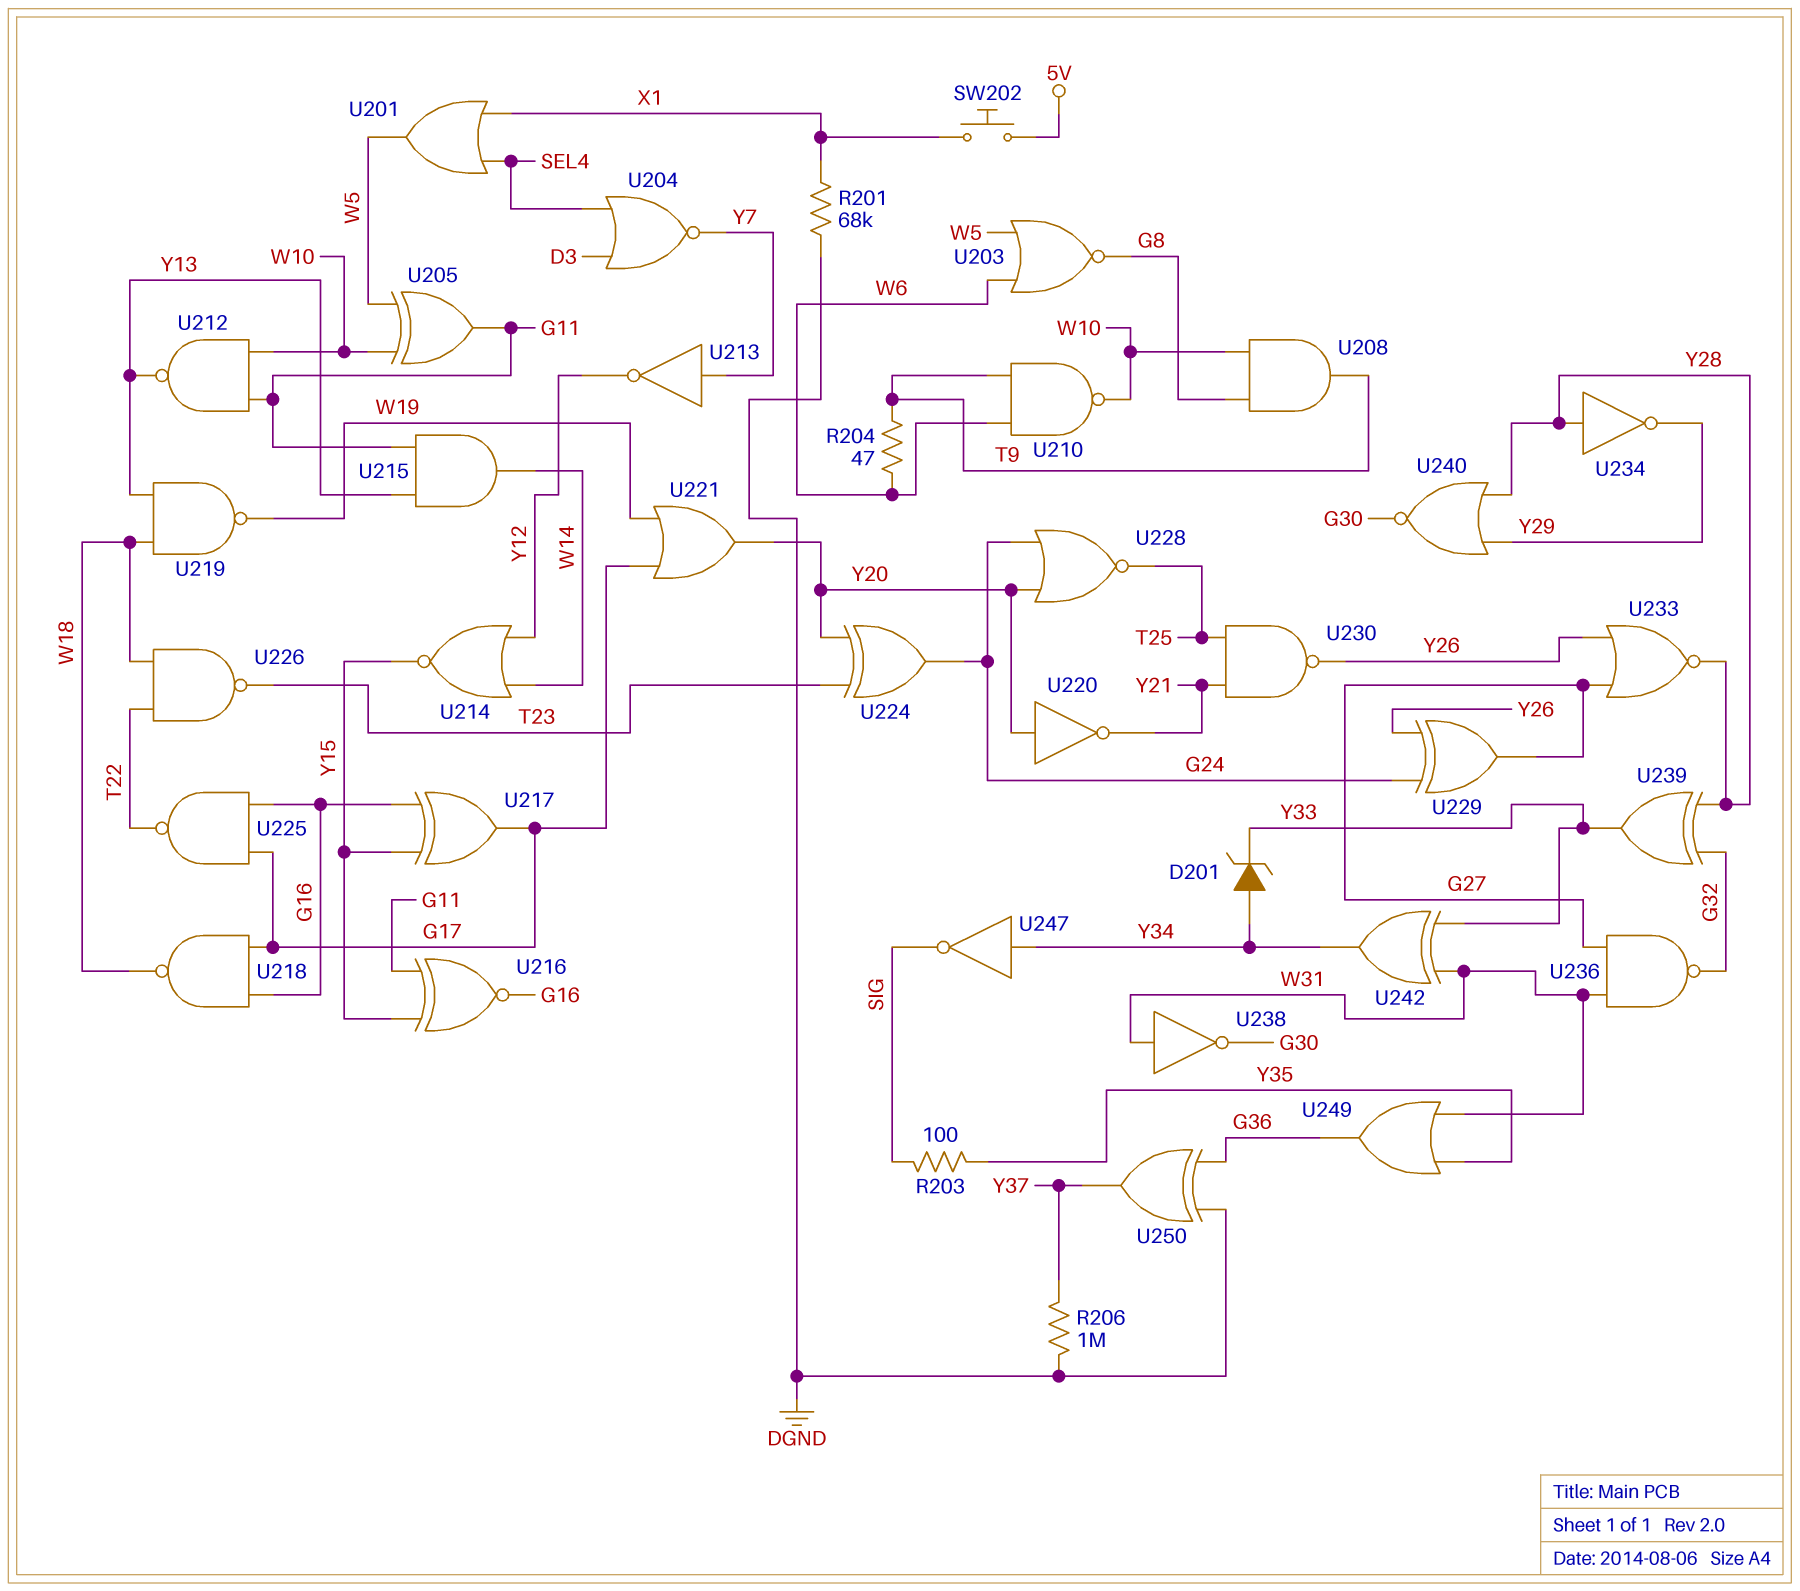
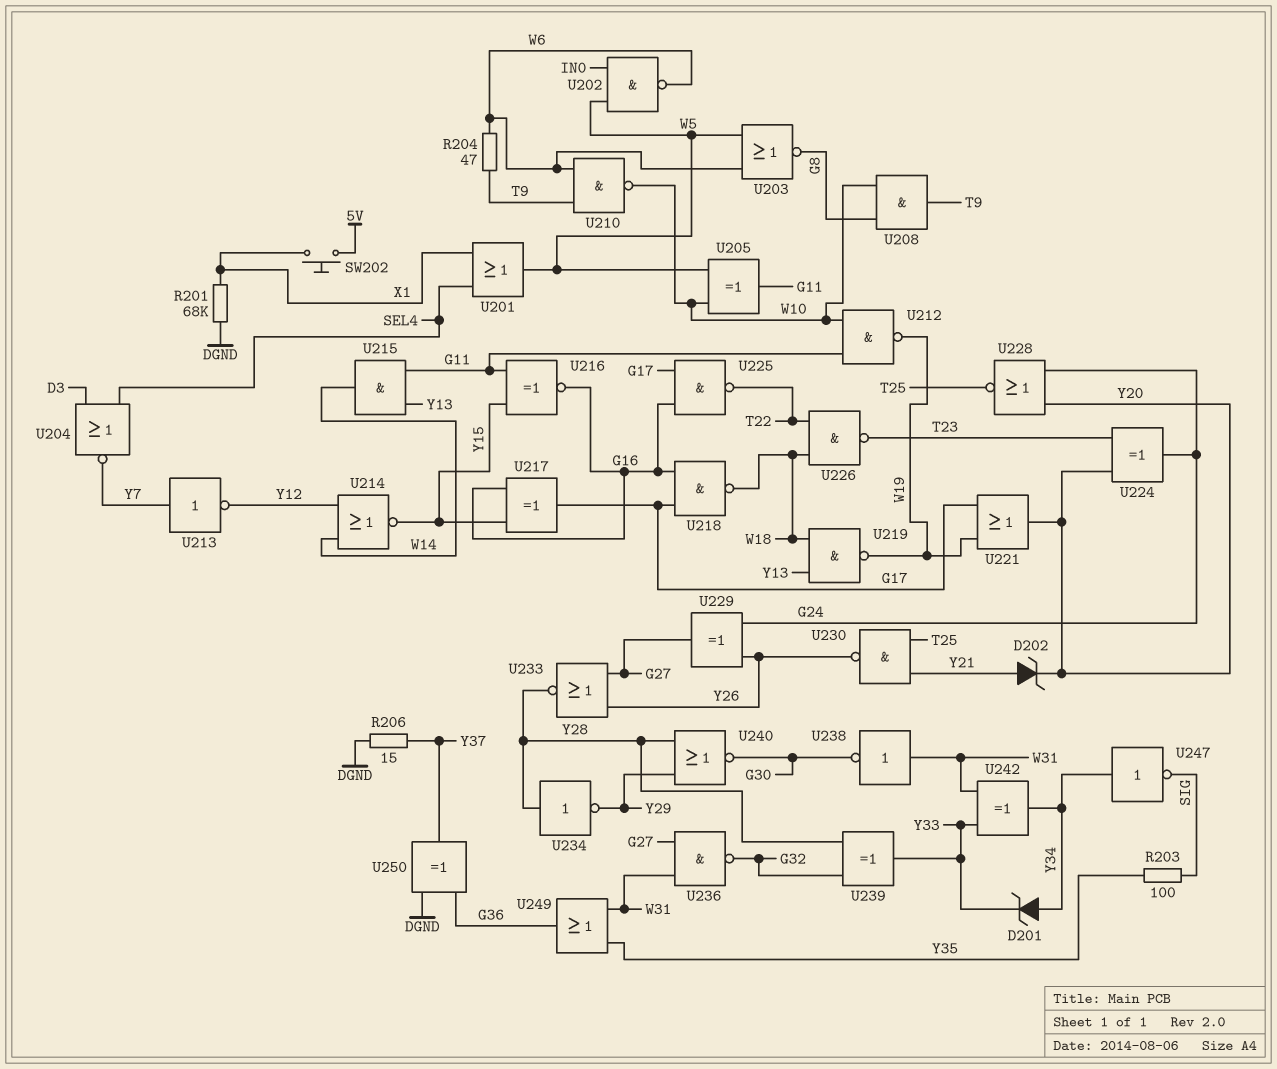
D202: none -> zener (A Y21, K Y20)
R206: 1M (DGND, Y37) -> 15 (DGND, Y37)
U202: none -> NAND (in IN0, in W5, out W6)
U212: NAND (in G11, in W10, out Y13) -> NAND (in G11, in W10, out W19)
U220: NOT (in Y20, out Y21) -> none

